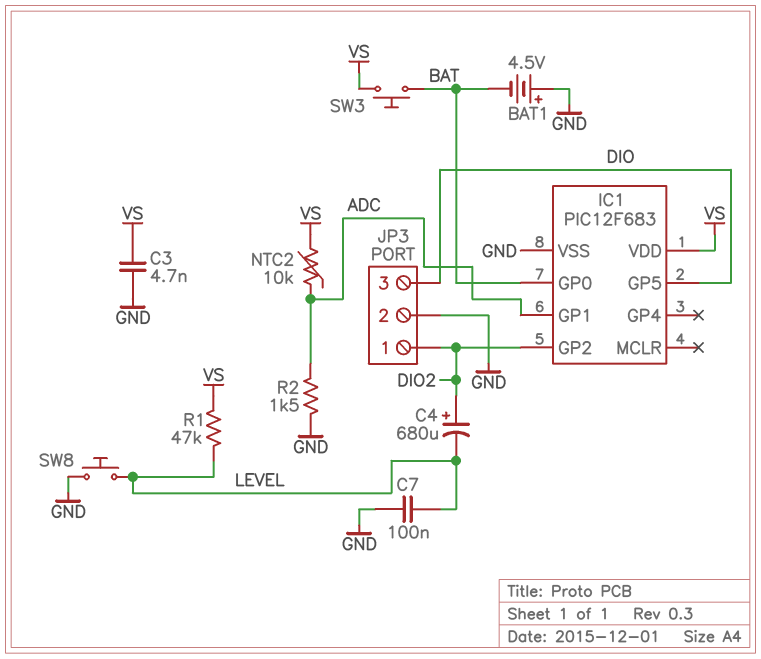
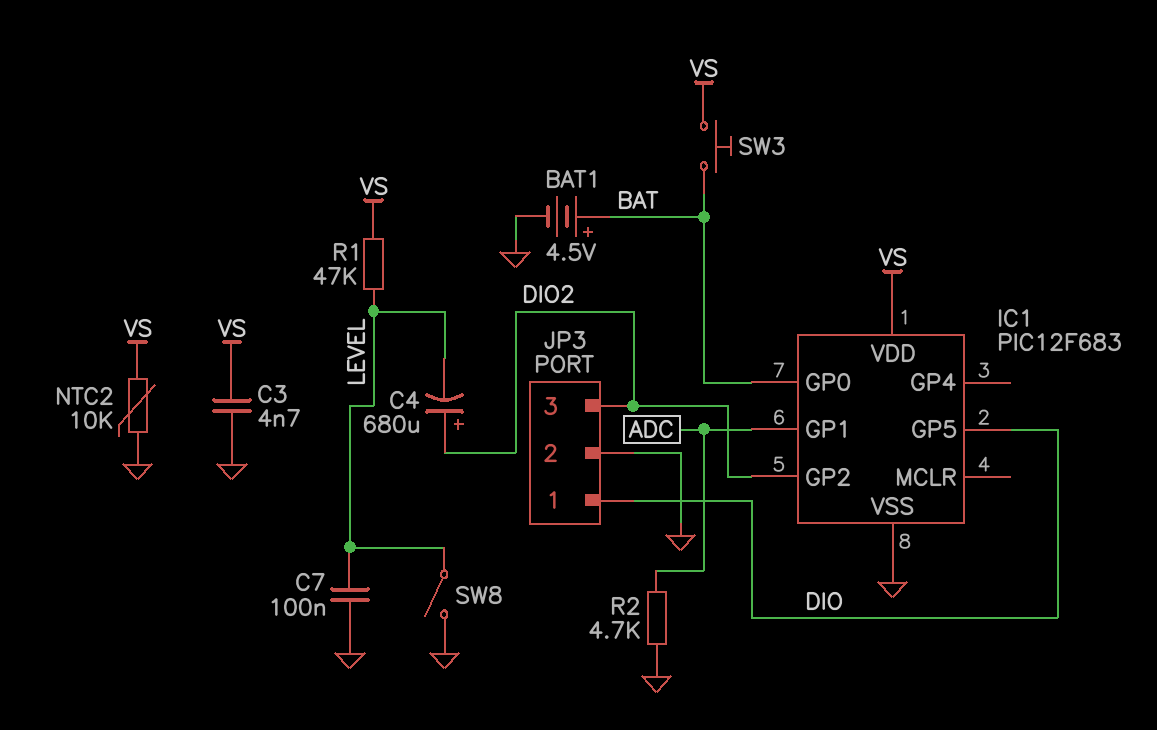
BAT1: 4.5V (plus GND, minus BAT) -> 4.5V (plus BAT, minus GND)
JP3 pin 1: DIO2 -> DIO
JP3 pin 3: DIO -> DIO2
NTC2: 10k (ADC, VS) -> 10k (GND, VS)
R2: 1.5k (ADC, GND) -> 4.7k (ADC, GND)
SW8: button (GND, LEVEL) -> switch (GND, LEVEL)

